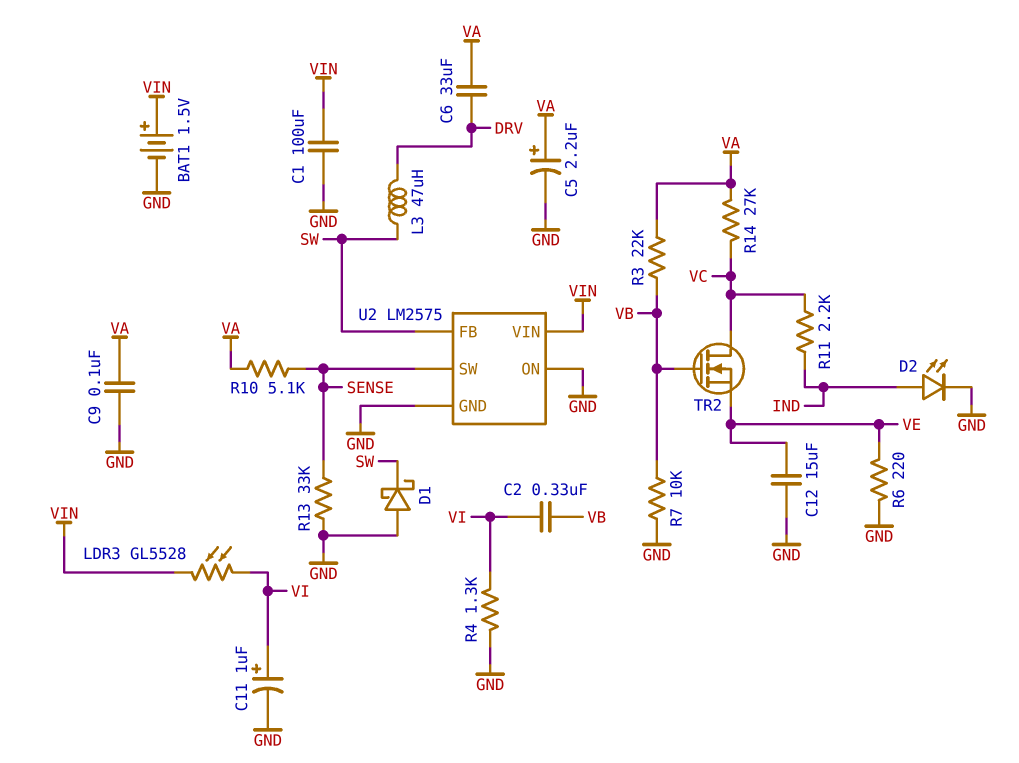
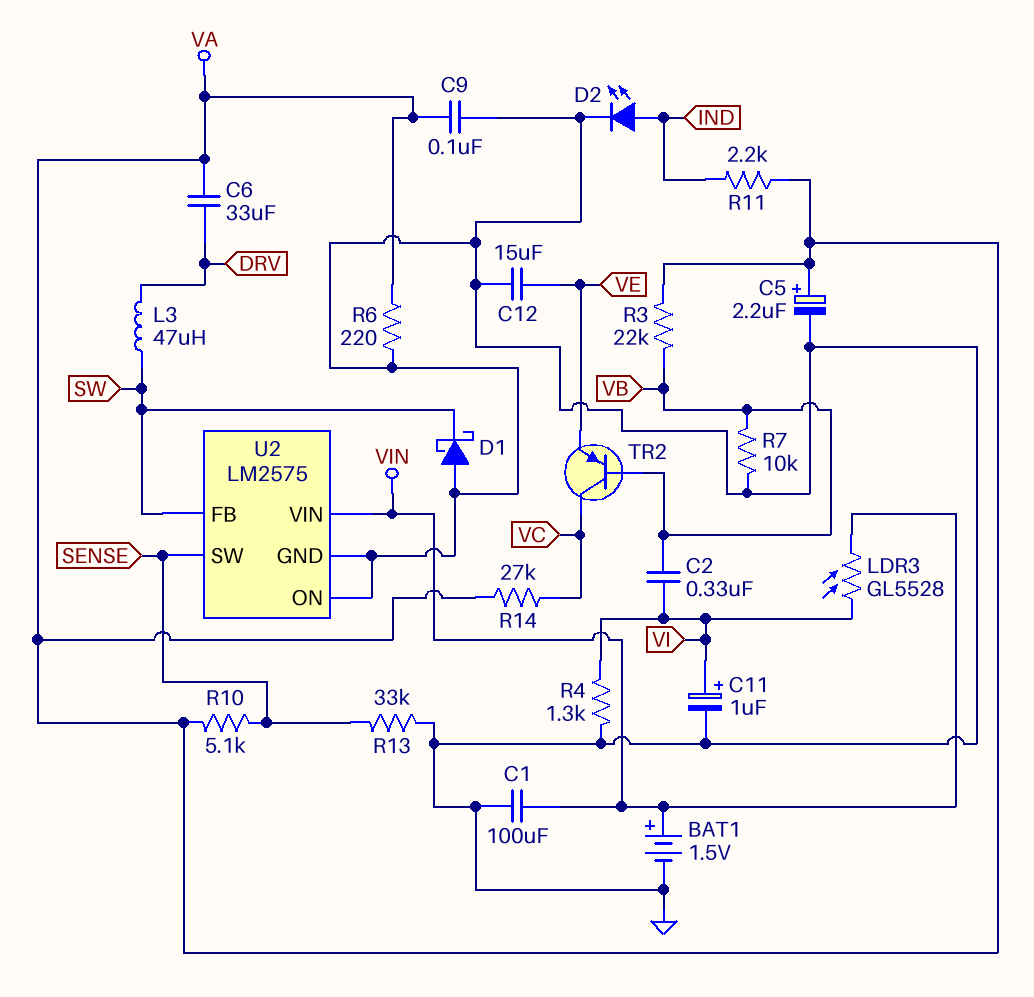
R6: 220 (GND, VE) -> 220 (GND, VA)
R11: 2.2k (IND, VC) -> 2.2k (IND, VA)
TR2: NMOS (G VB, D VC, S VE) -> PNP (B VB, C VC, E VE)

